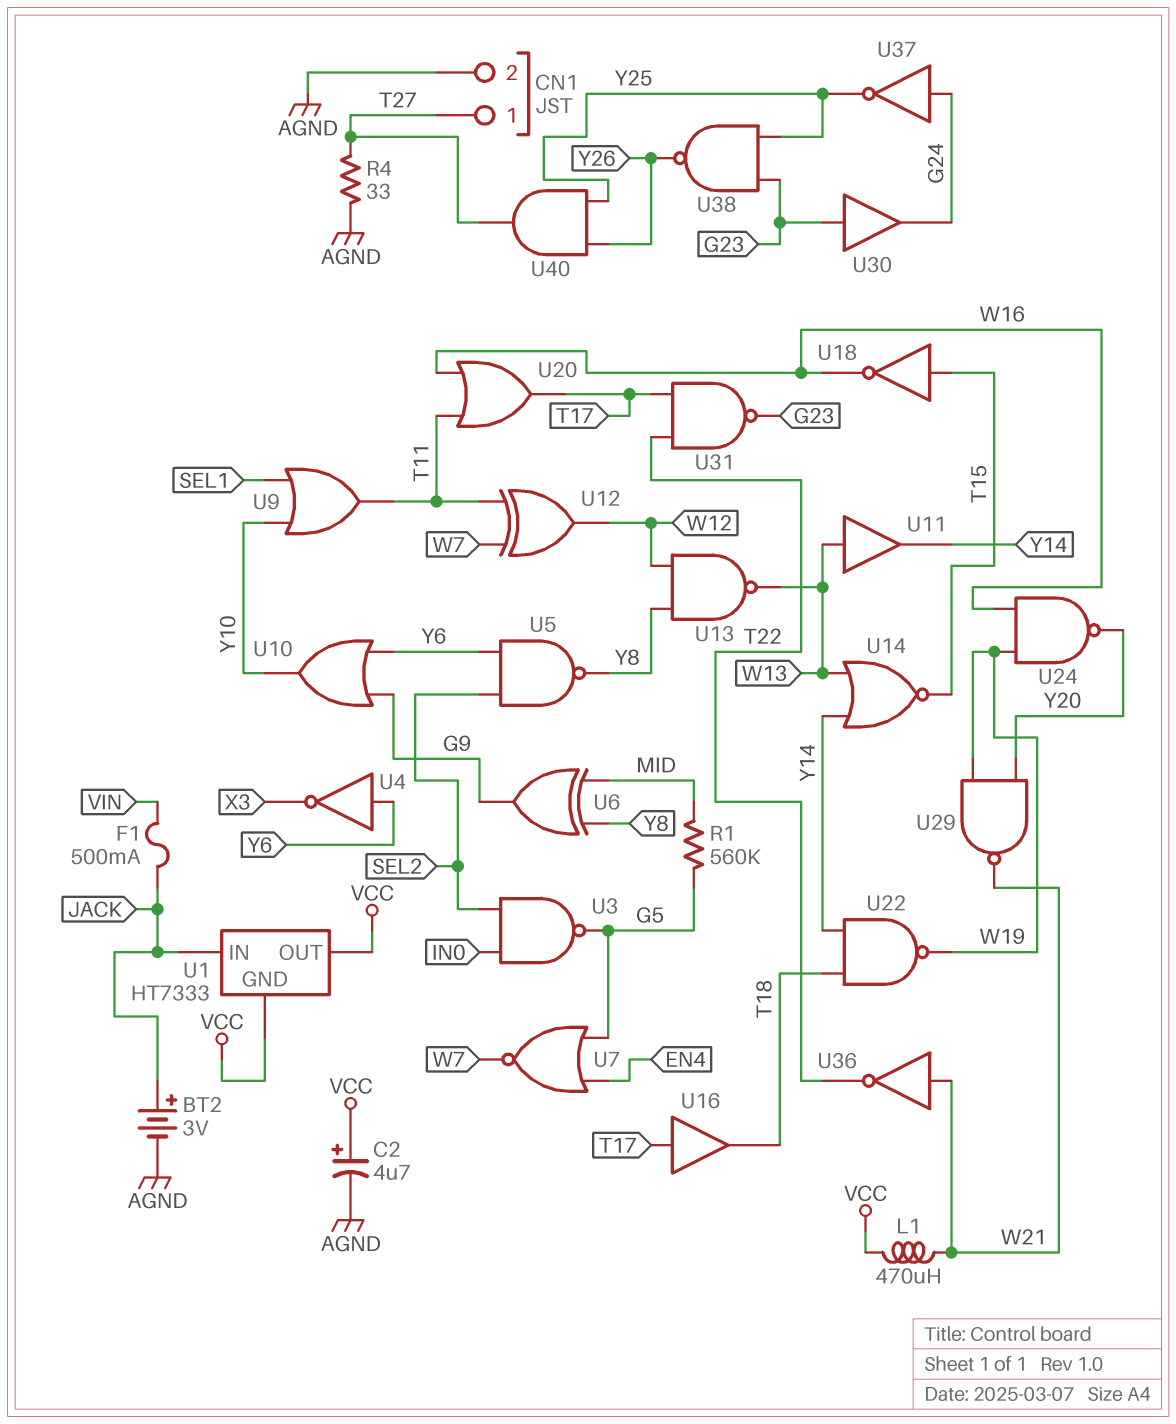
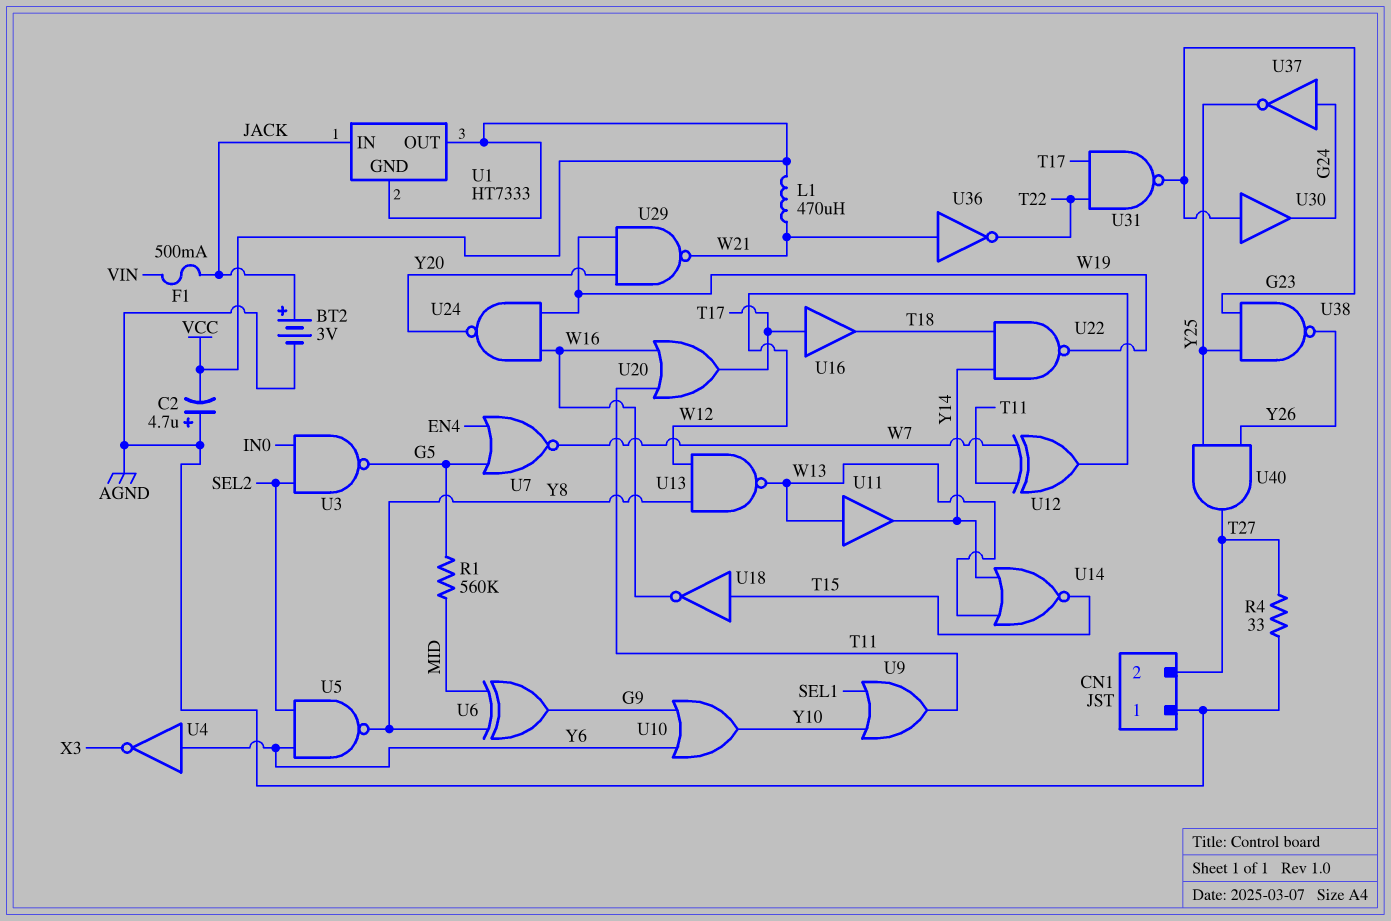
C2: 4.7uF (plus VCC, minus AGND) -> 4.7uF (plus AGND, minus VCC)
CN1 pin 1: T27 -> AGND
CN1 pin 2: AGND -> T27

